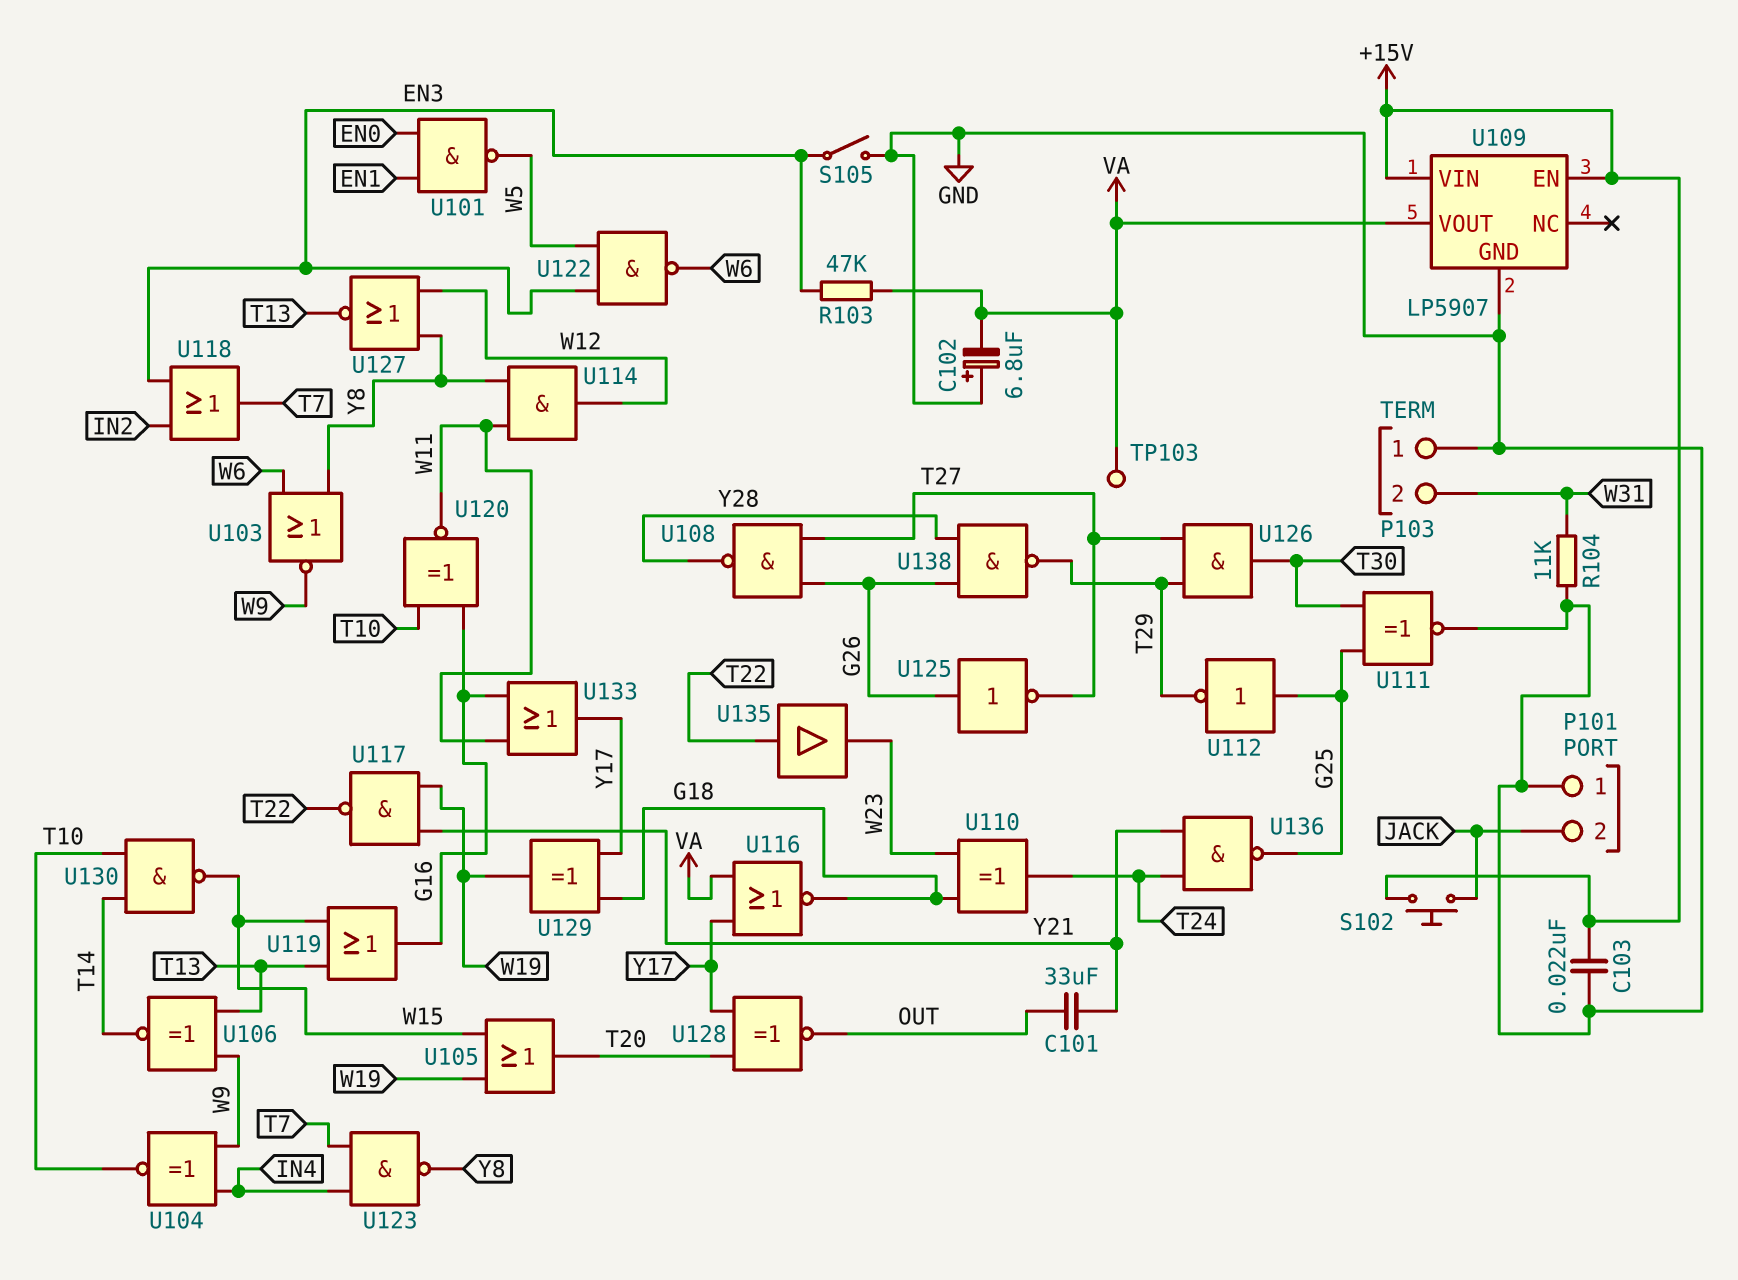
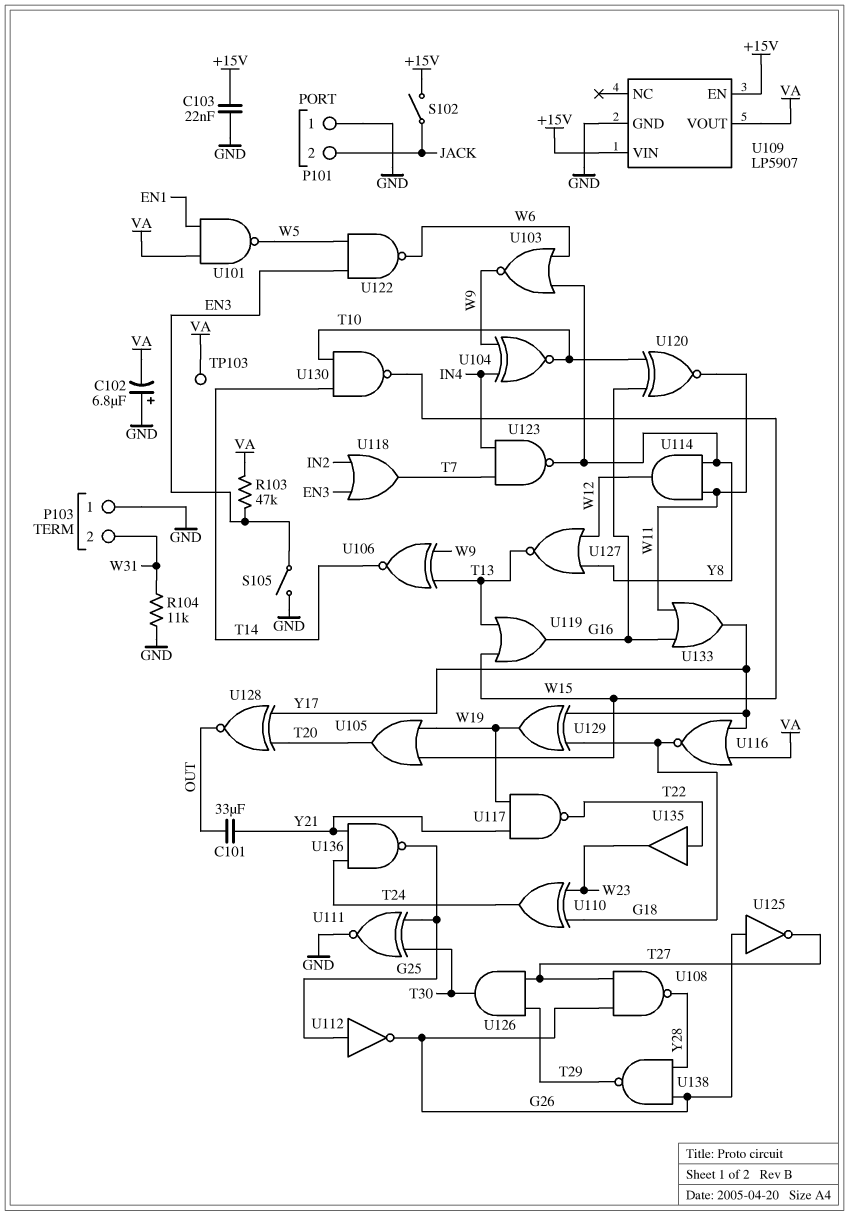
S102: button (+15V, JACK) -> switch (+15V, JACK)
U101: NAND (in EN0, in EN1, out W5) -> NAND (in EN1, in VA, out W5)
U112: NOT (in G25, out T29) -> NOT (in G25, out G26)

